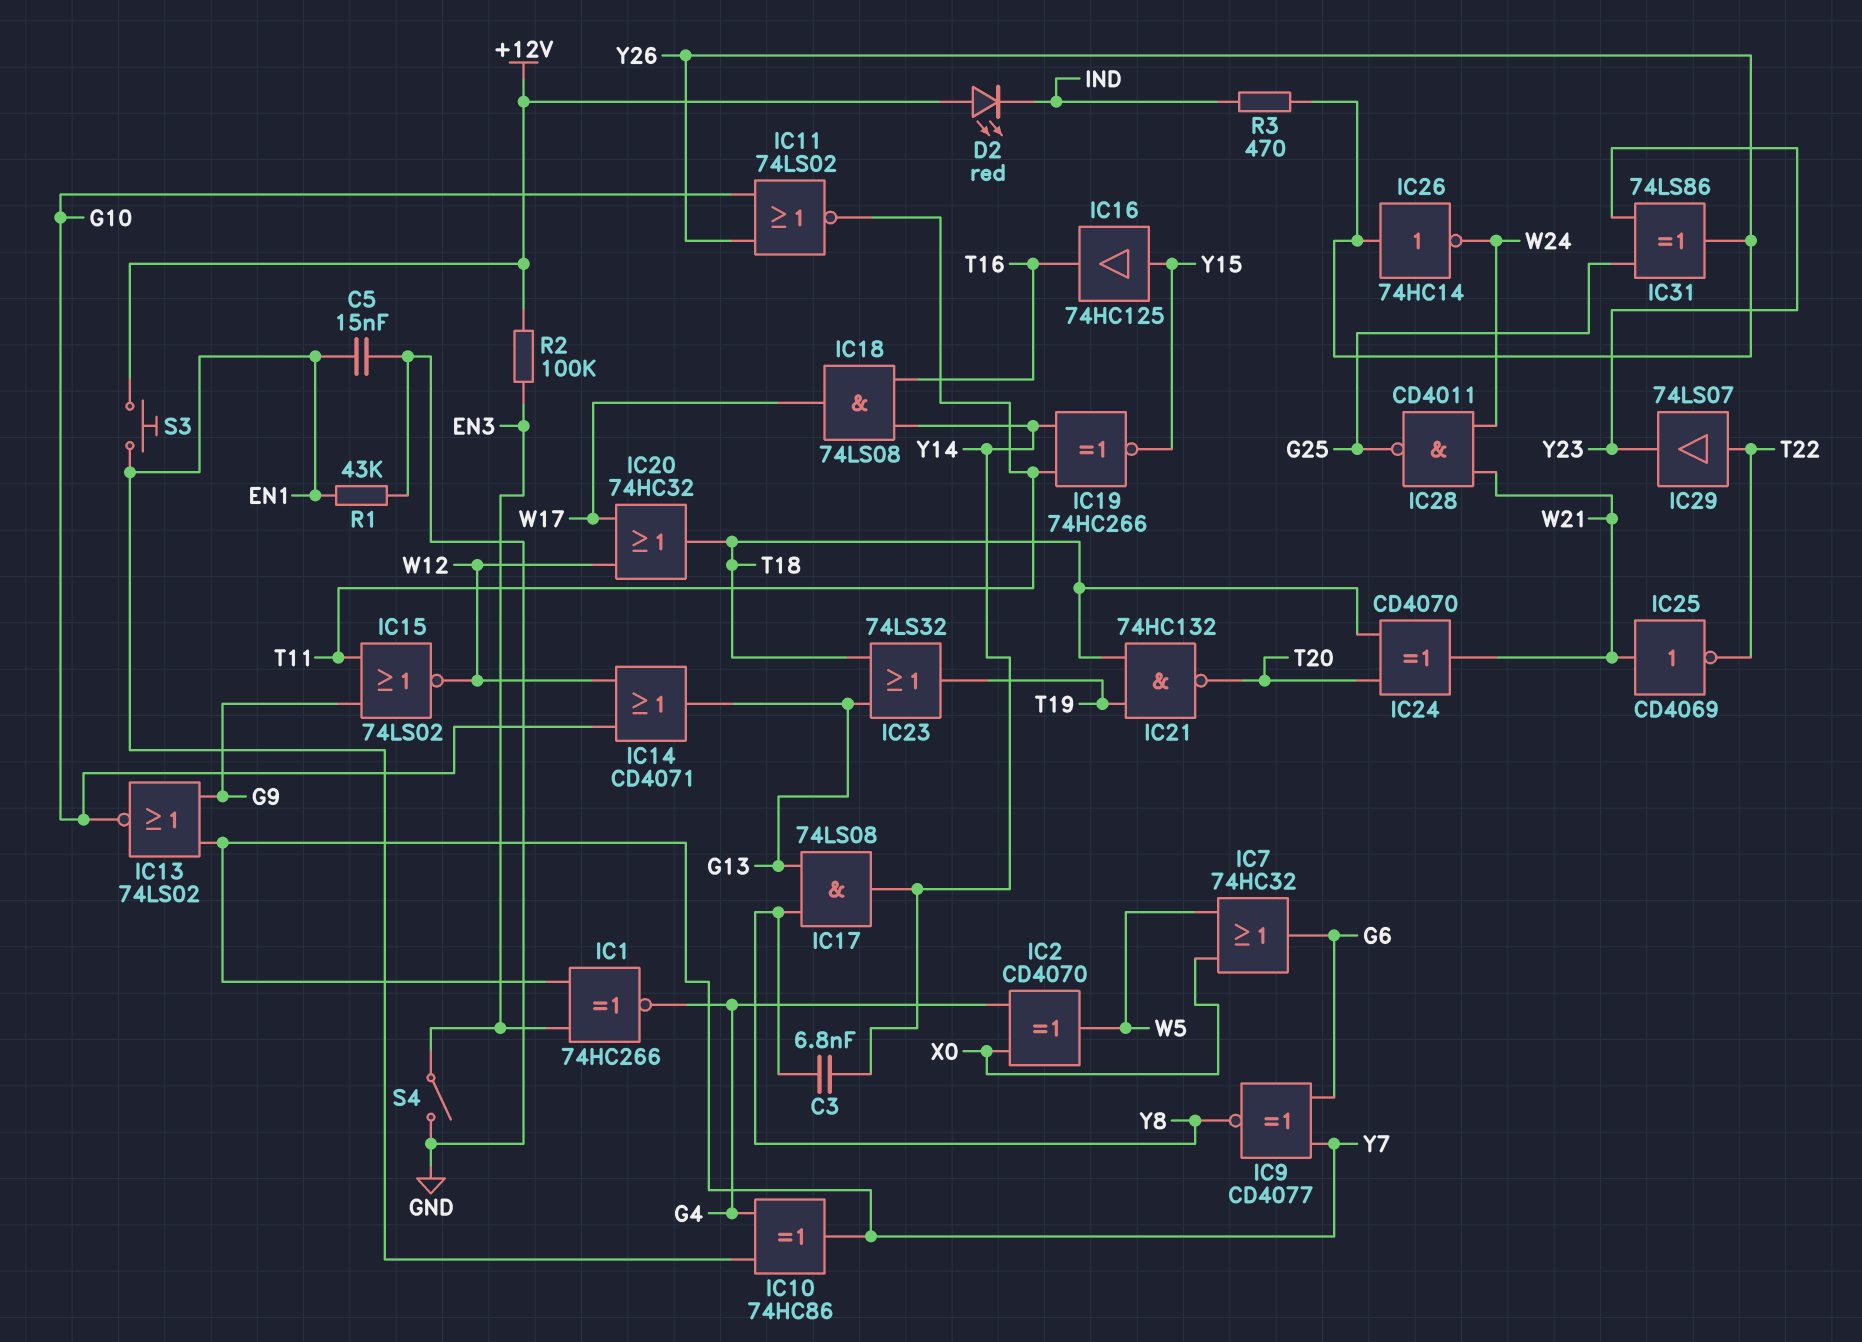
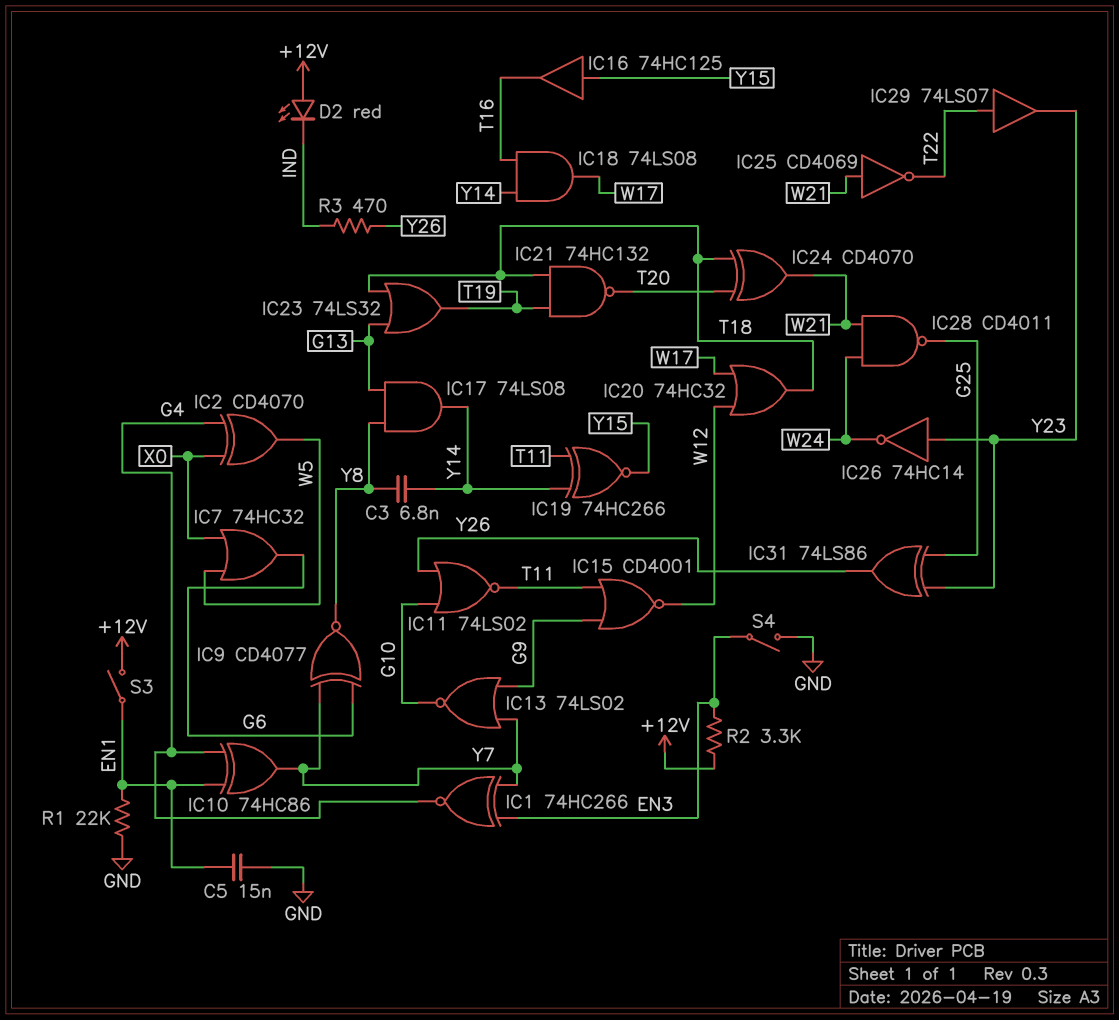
IC14: OR CD4071 (in G10, in W12, out G13) -> none
IC15: NOR 74LS02 (in G9, in T11, out W12) -> NOR CD4001 (in G9, in T11, out W12)
IC26: NOT 74HC14 (in Y26, out W24) -> NOT 74HC14 (in Y23, out W24)
R1: 43k (EN1, GND) -> 22k (EN1, GND)
R2: 100k (+12V, EN3) -> 3.3k (+12V, EN3)
S3: button (+12V, EN1) -> switch (+12V, EN1)

